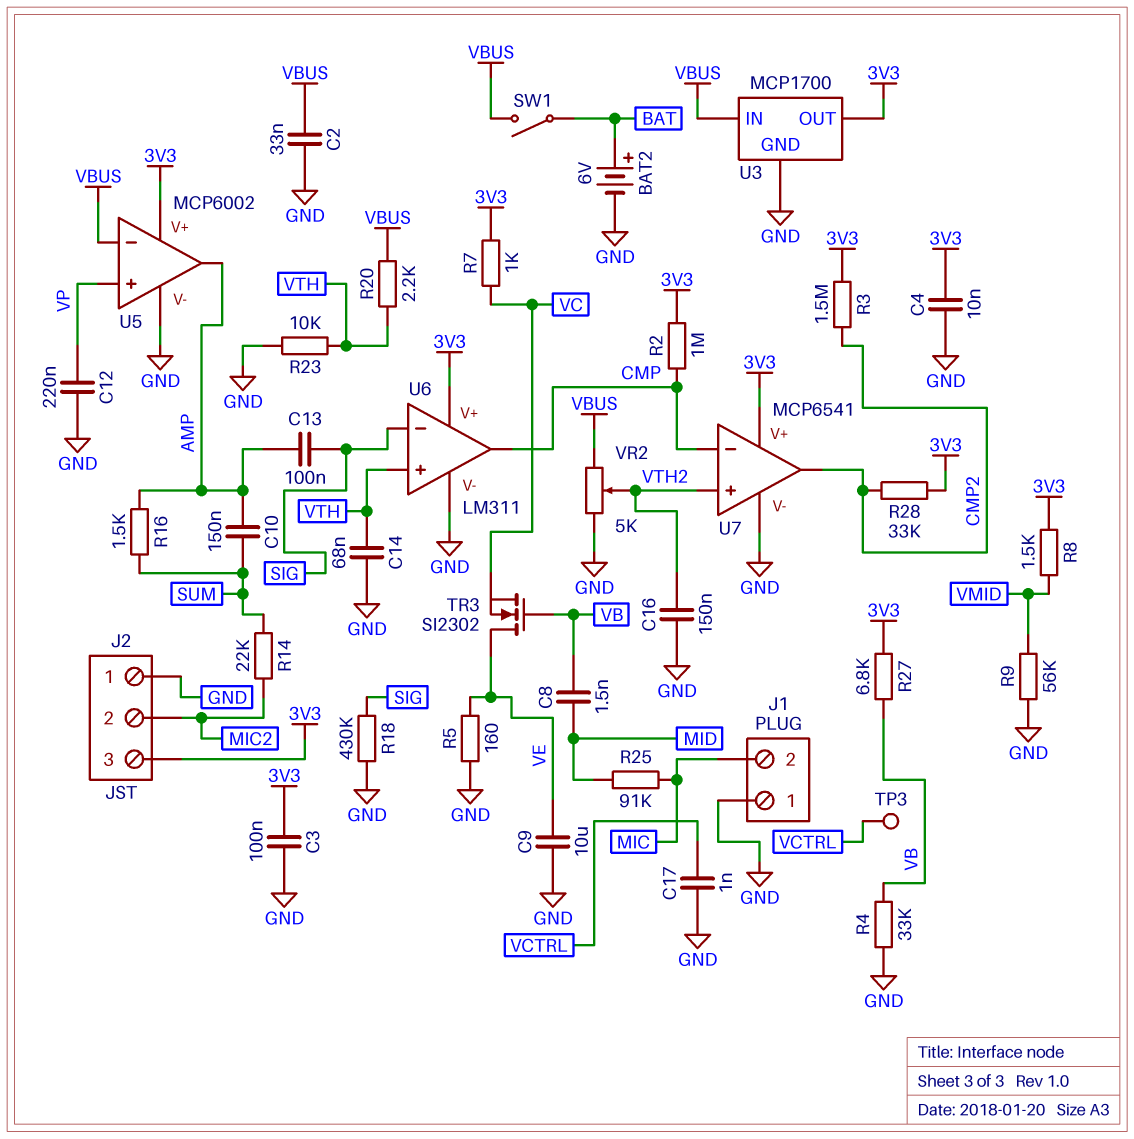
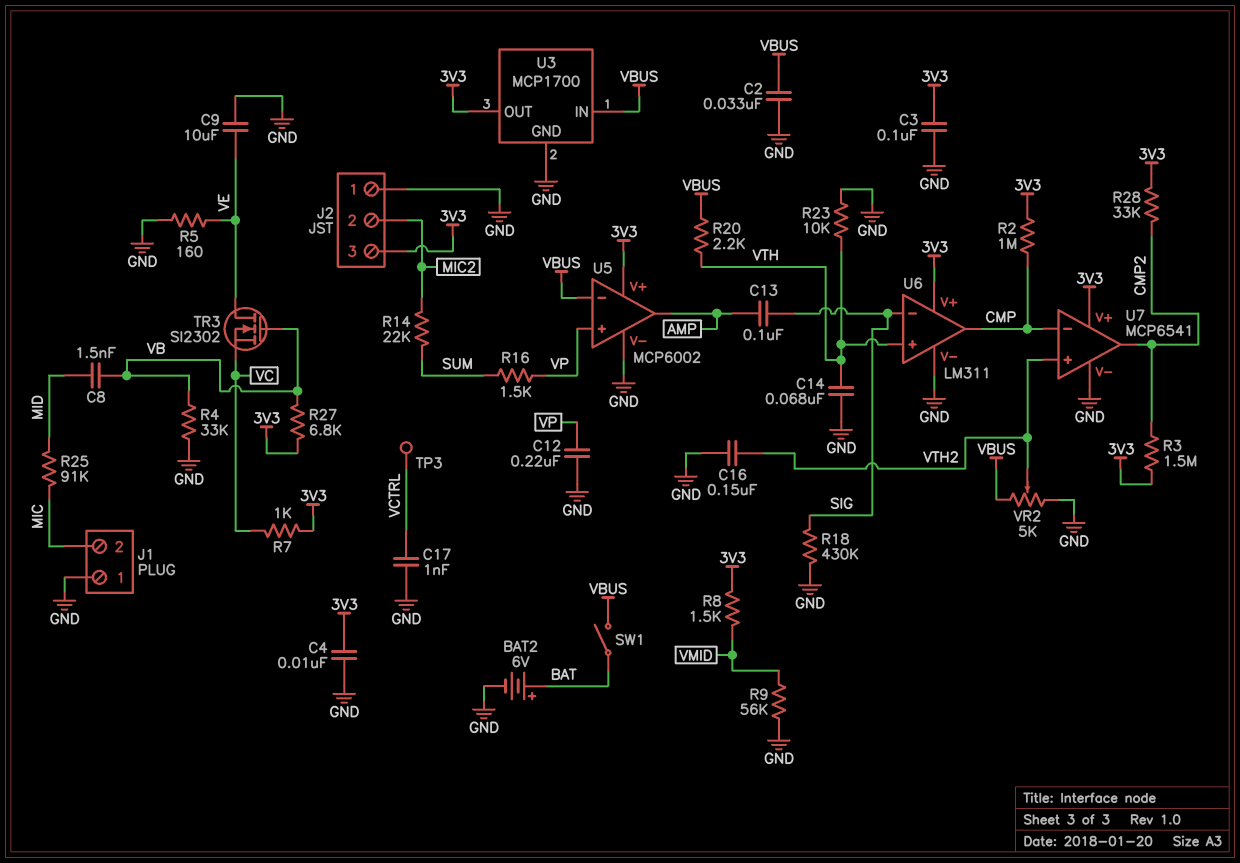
C10: 150nF (AMP, SUM) -> none
R16: 1.5k (AMP, SUM) -> 1.5k (SUM, VP)

